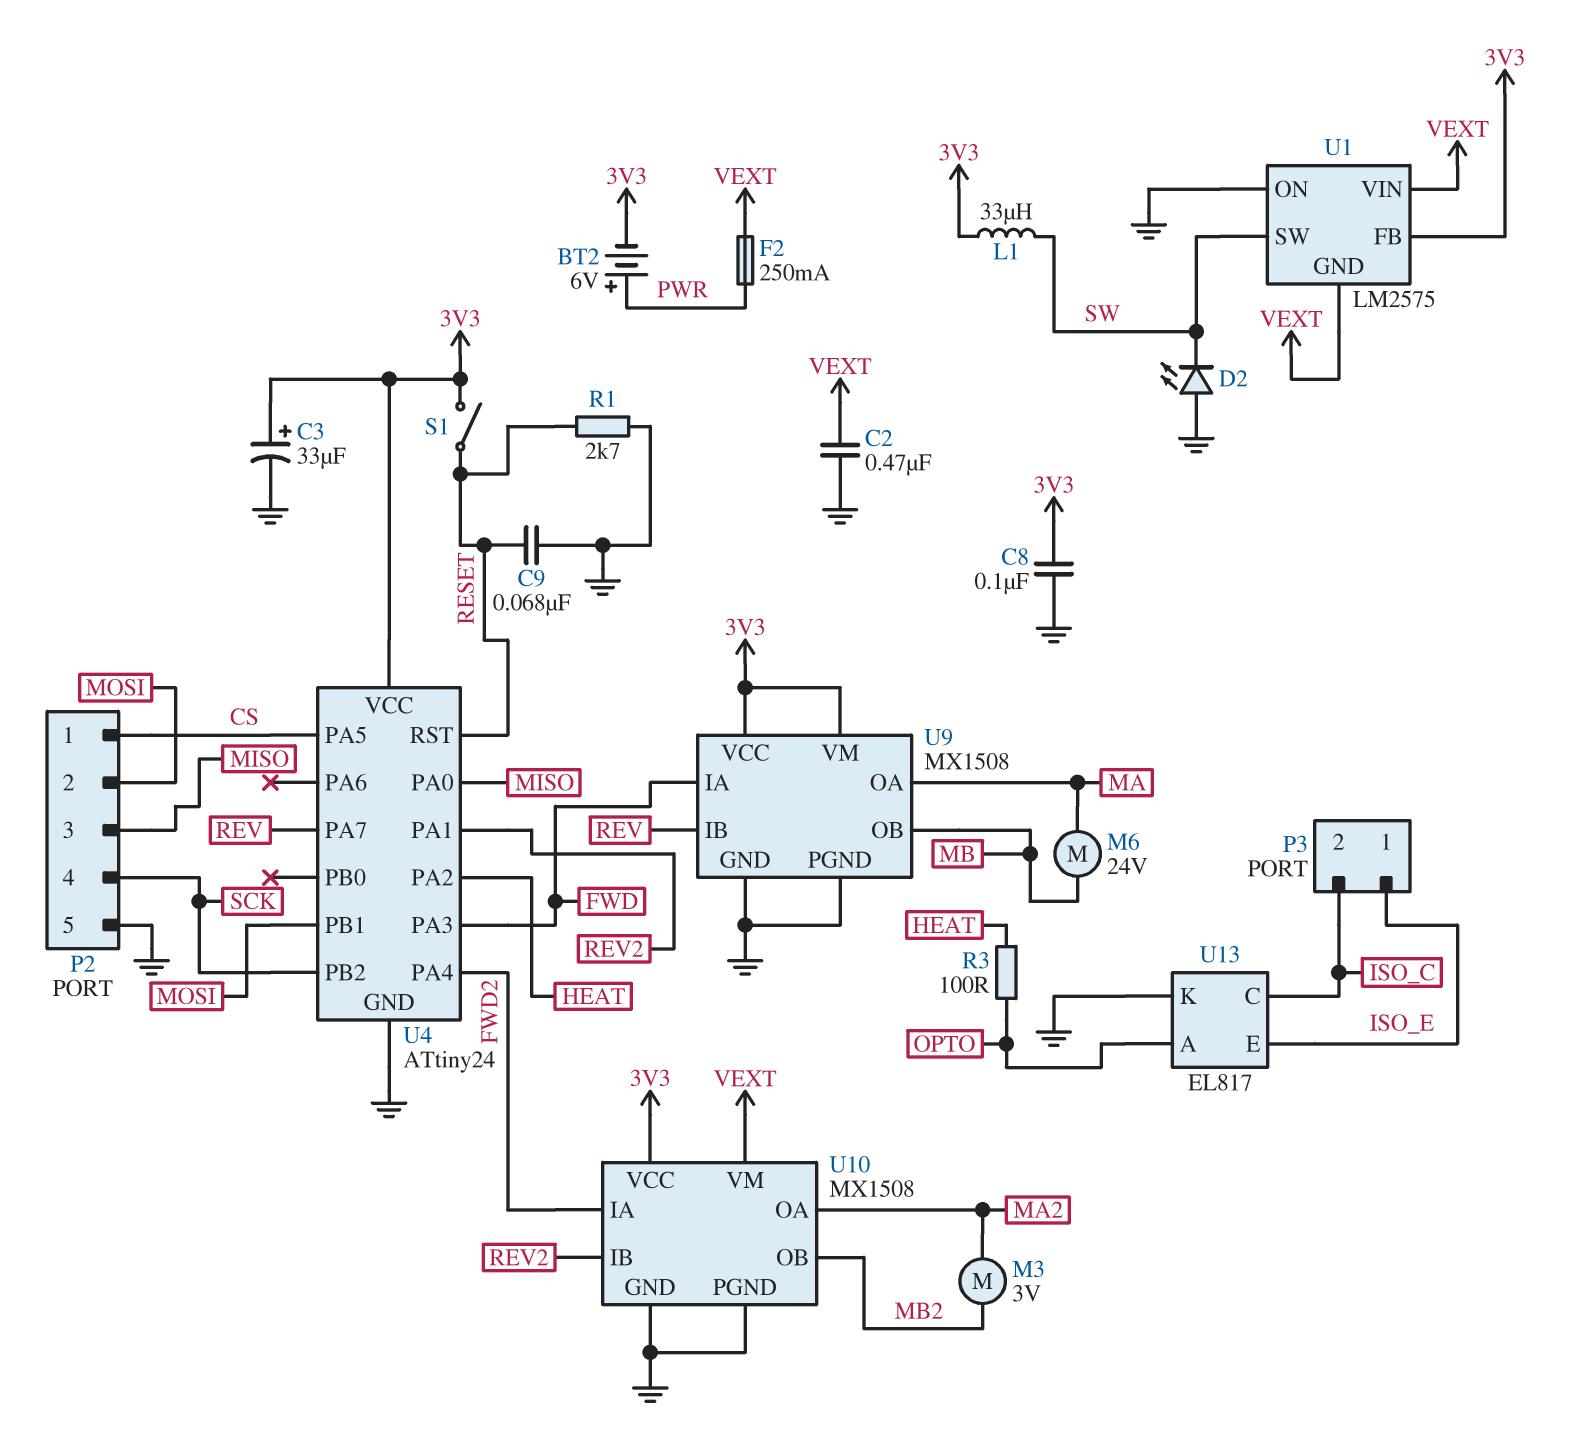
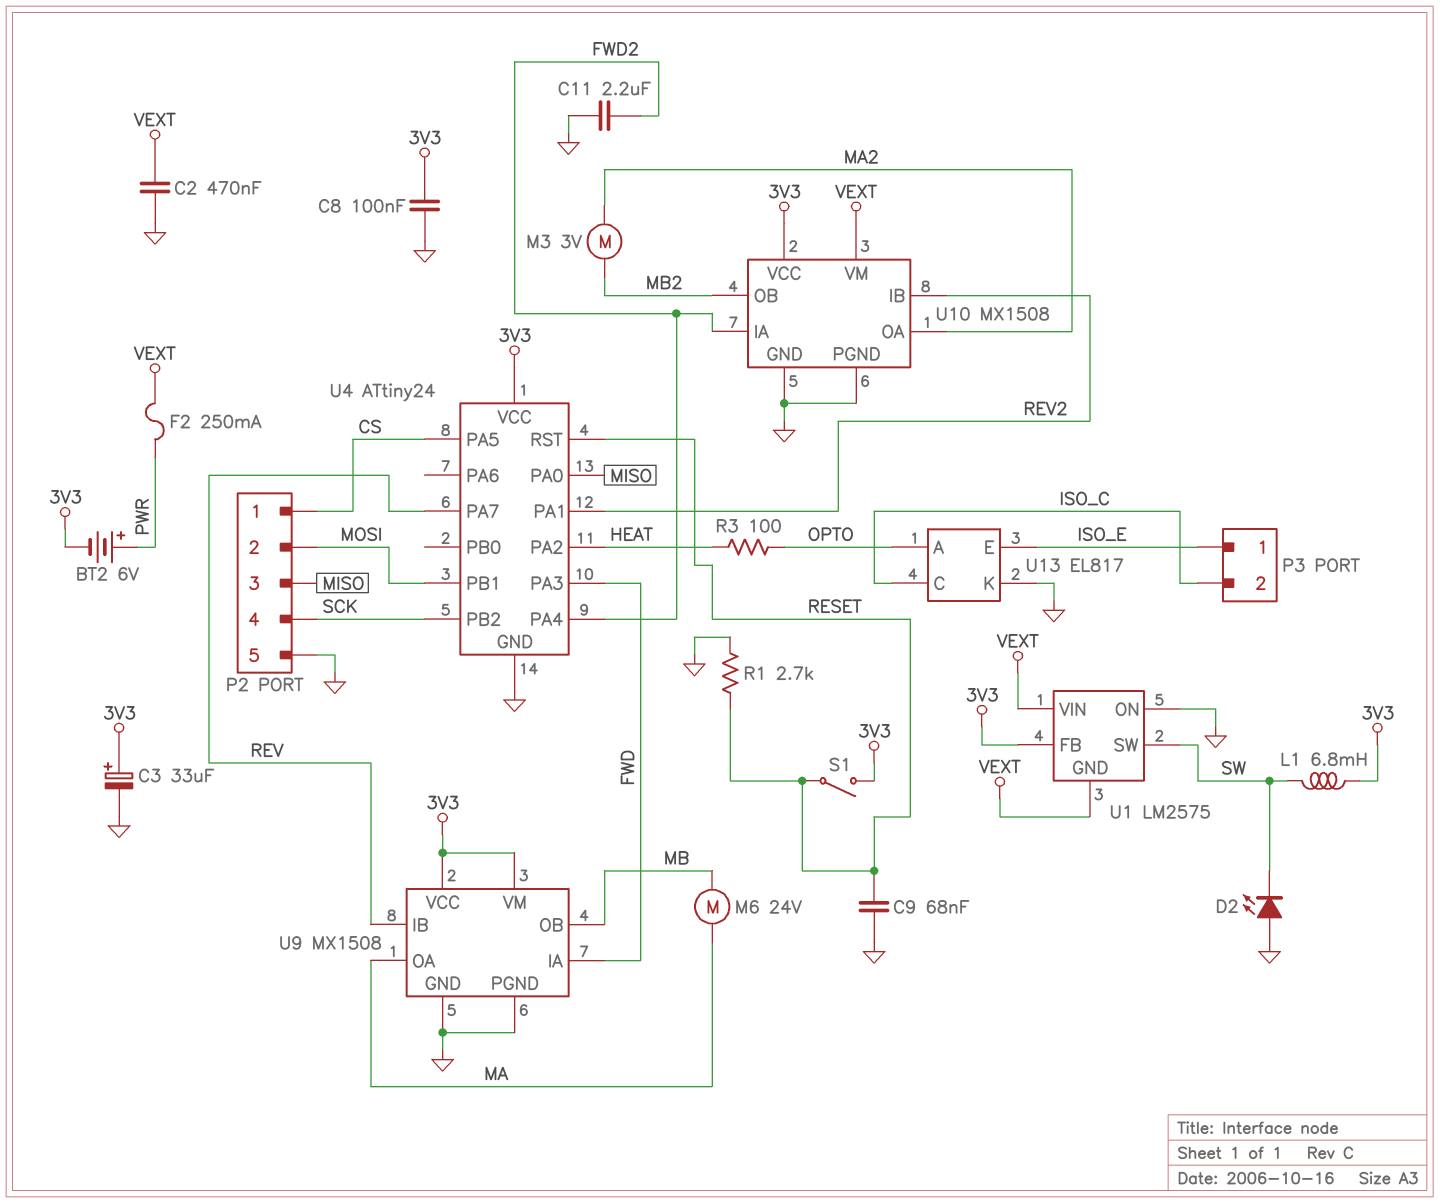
C11: none -> 2.2uF (FWD2, GND)
L1: 33uH (3V3, SW) -> 6.8mH (3V3, SW)

